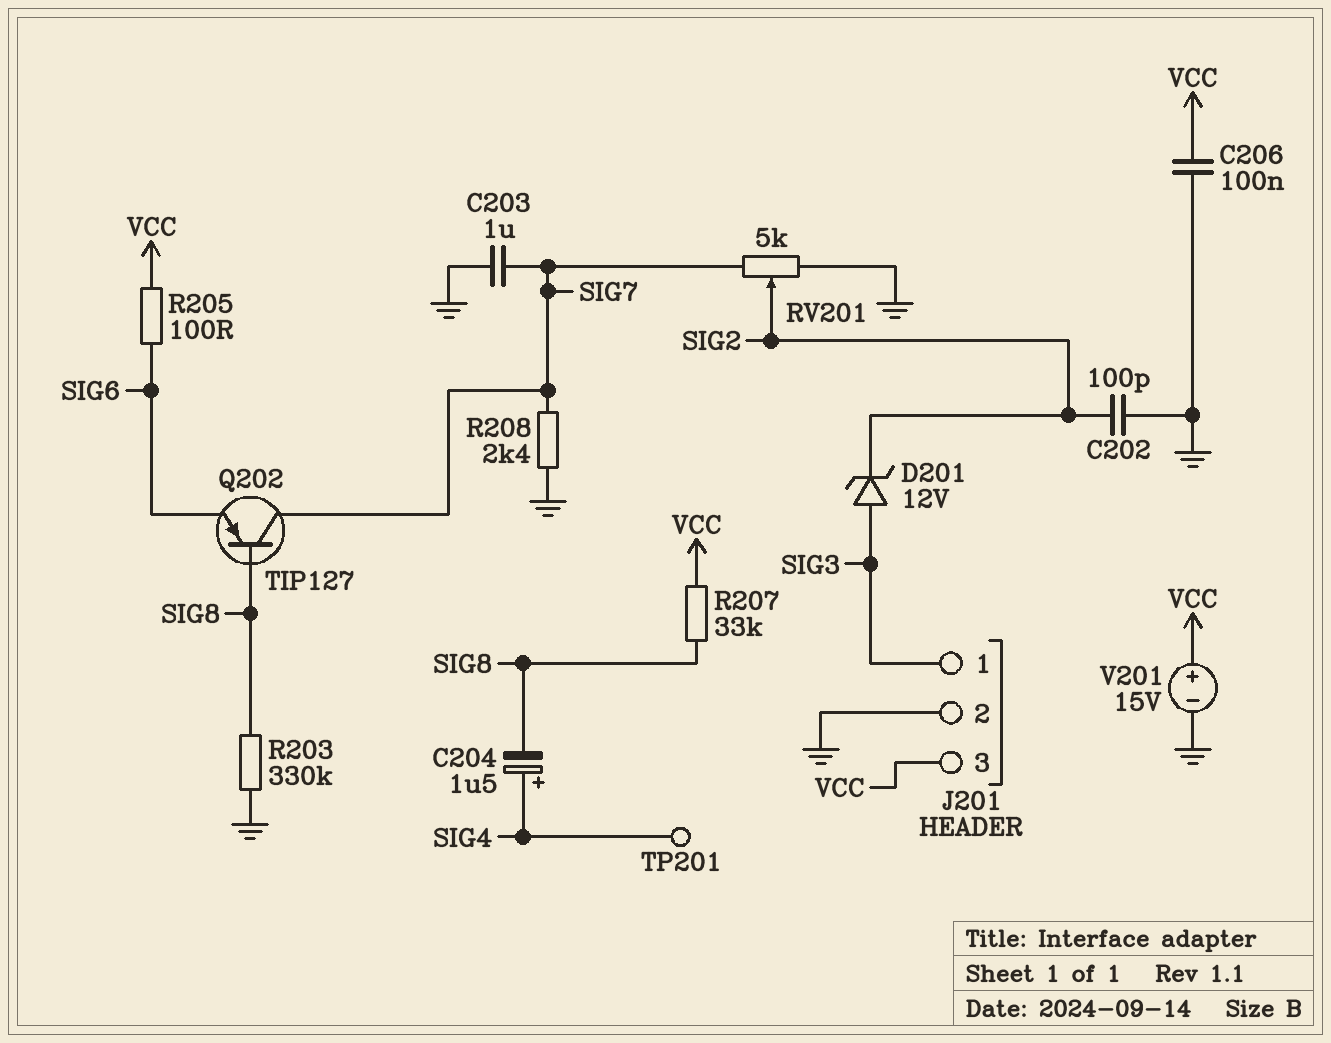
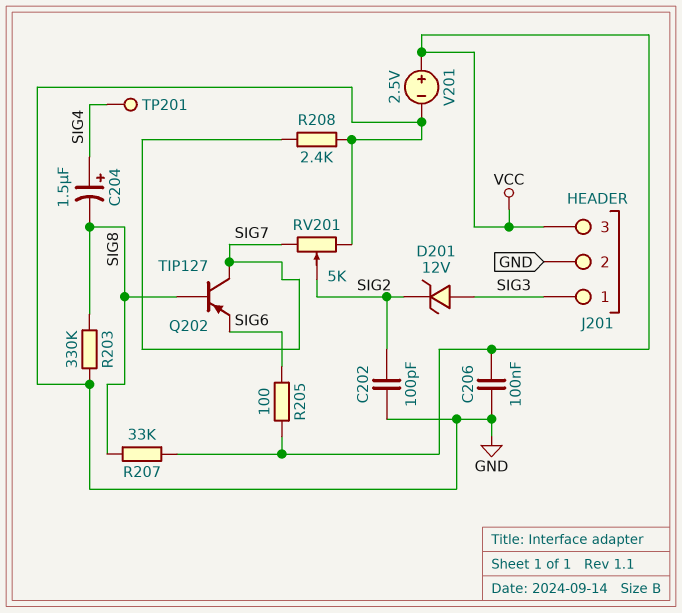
C203: 1uF (GND, SIG7) -> none
V201: 15V (plus VCC, minus GND) -> 2.5V (plus VCC, minus GND)

